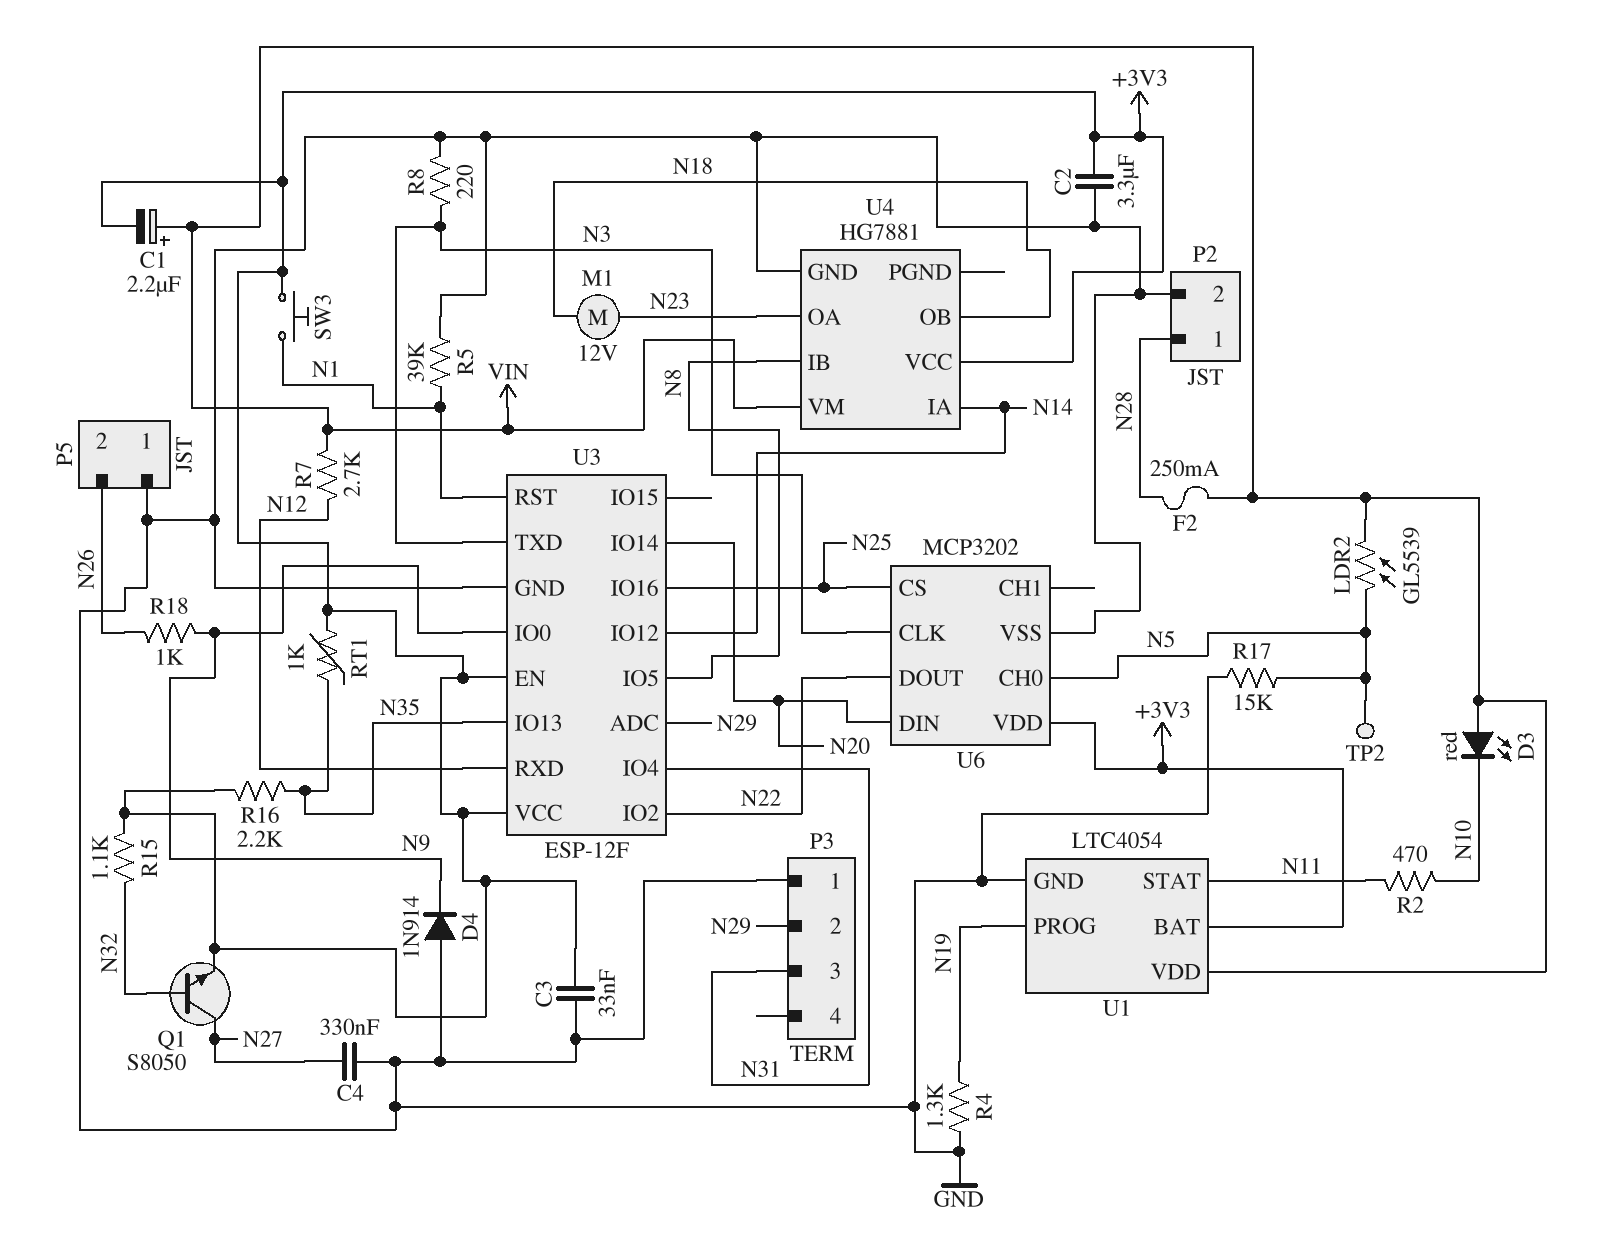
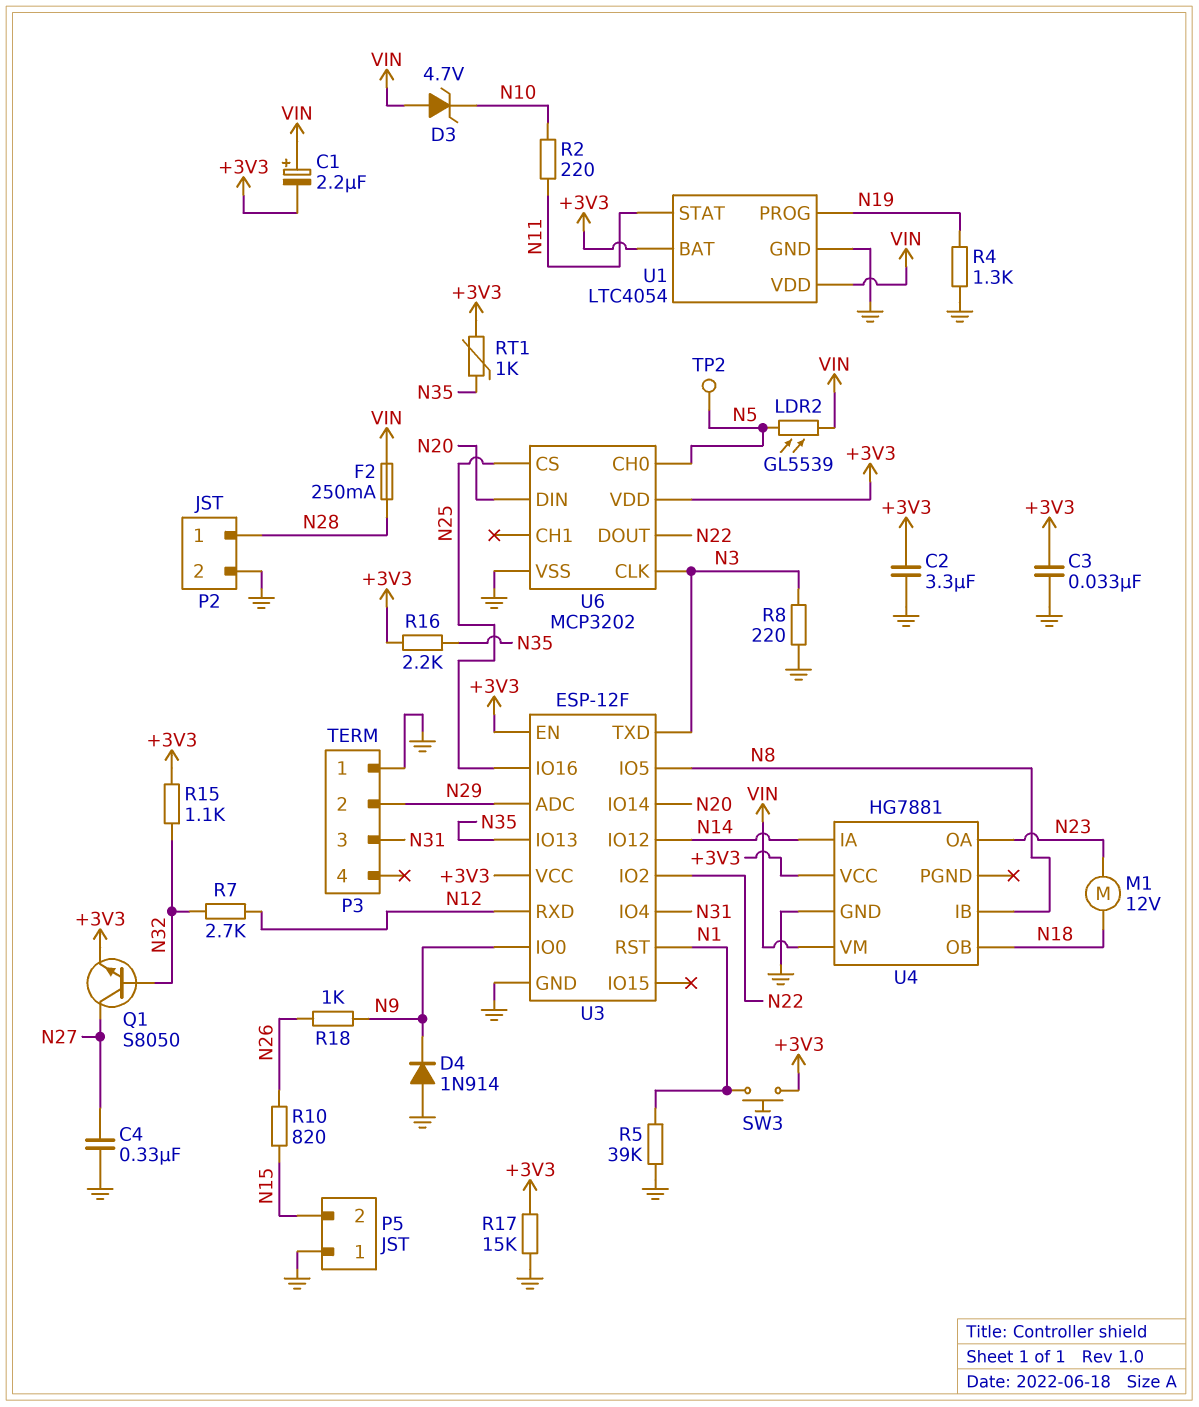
D3: LED red (A VIN, K N10) -> zener 4.7V (A VIN, K N10)
P5 pin 2: N26 -> N15
R2: 470 (N10, N11) -> 220 (N10, N11)
R7: 2.7k (N12, VIN) -> 2.7k (N12, N32)
R10: none -> 820 (N15, N26)
R17: 15k (GND, N5) -> 15k (+3V3, GND)

